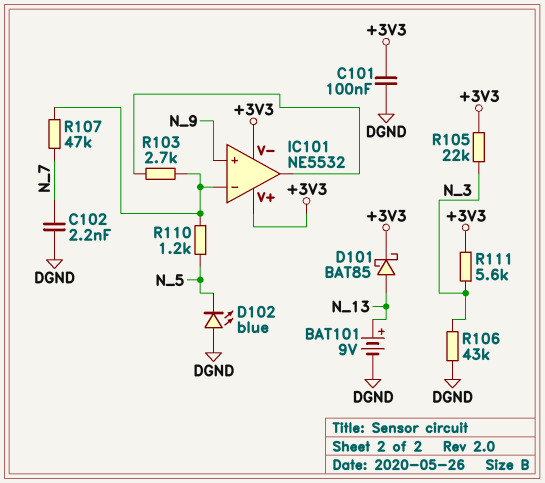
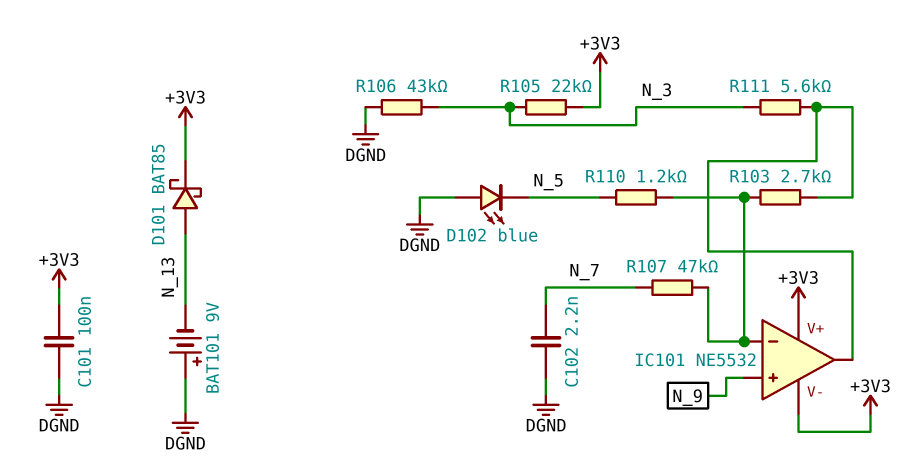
BAT101: 9V (plus N_13, minus DGND) -> 9V (plus DGND, minus N_13)
R111: 5.6k (+3V3, N_3) -> 5.6k (IC101/out, N_3)

